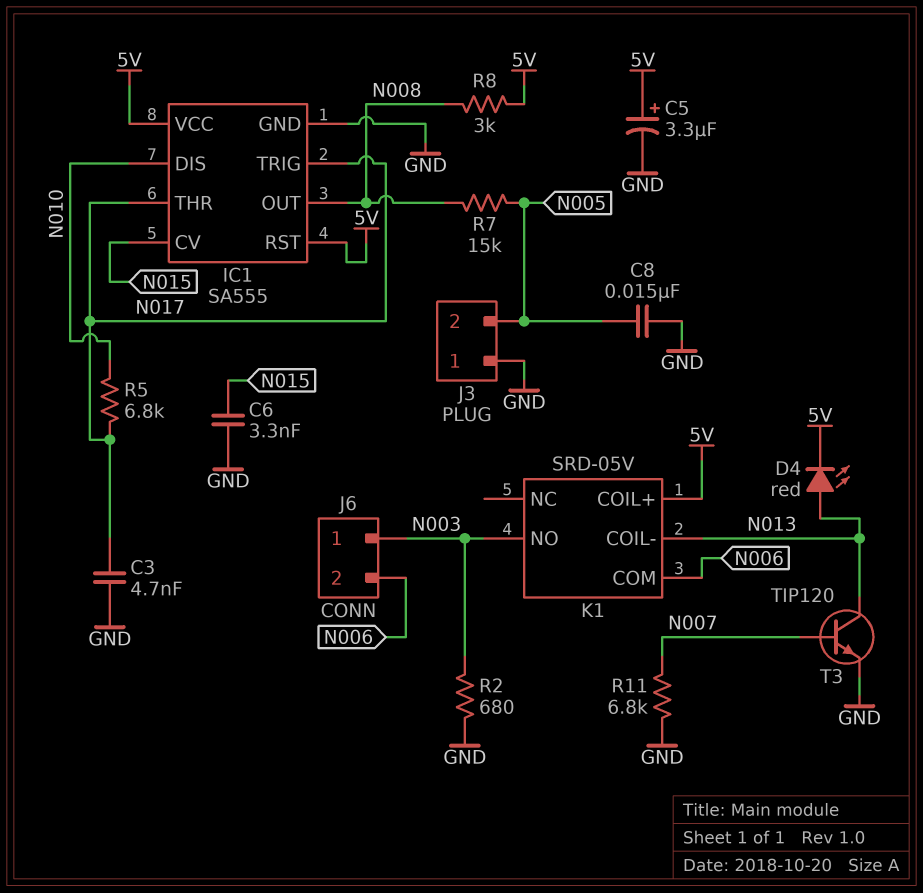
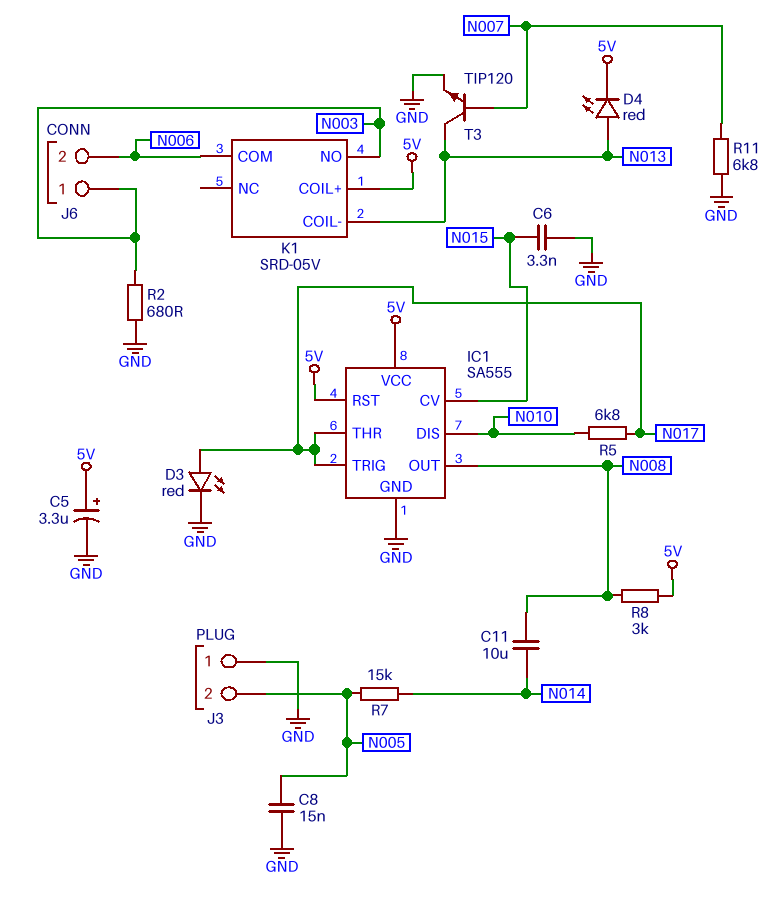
C3: 4.7nF (GND, N017) -> none
C11: none -> 10uF (N008, N014)
D3: none -> LED red (A N017, K GND)
R7: 15k (N005, N008) -> 15k (N005, N014)

